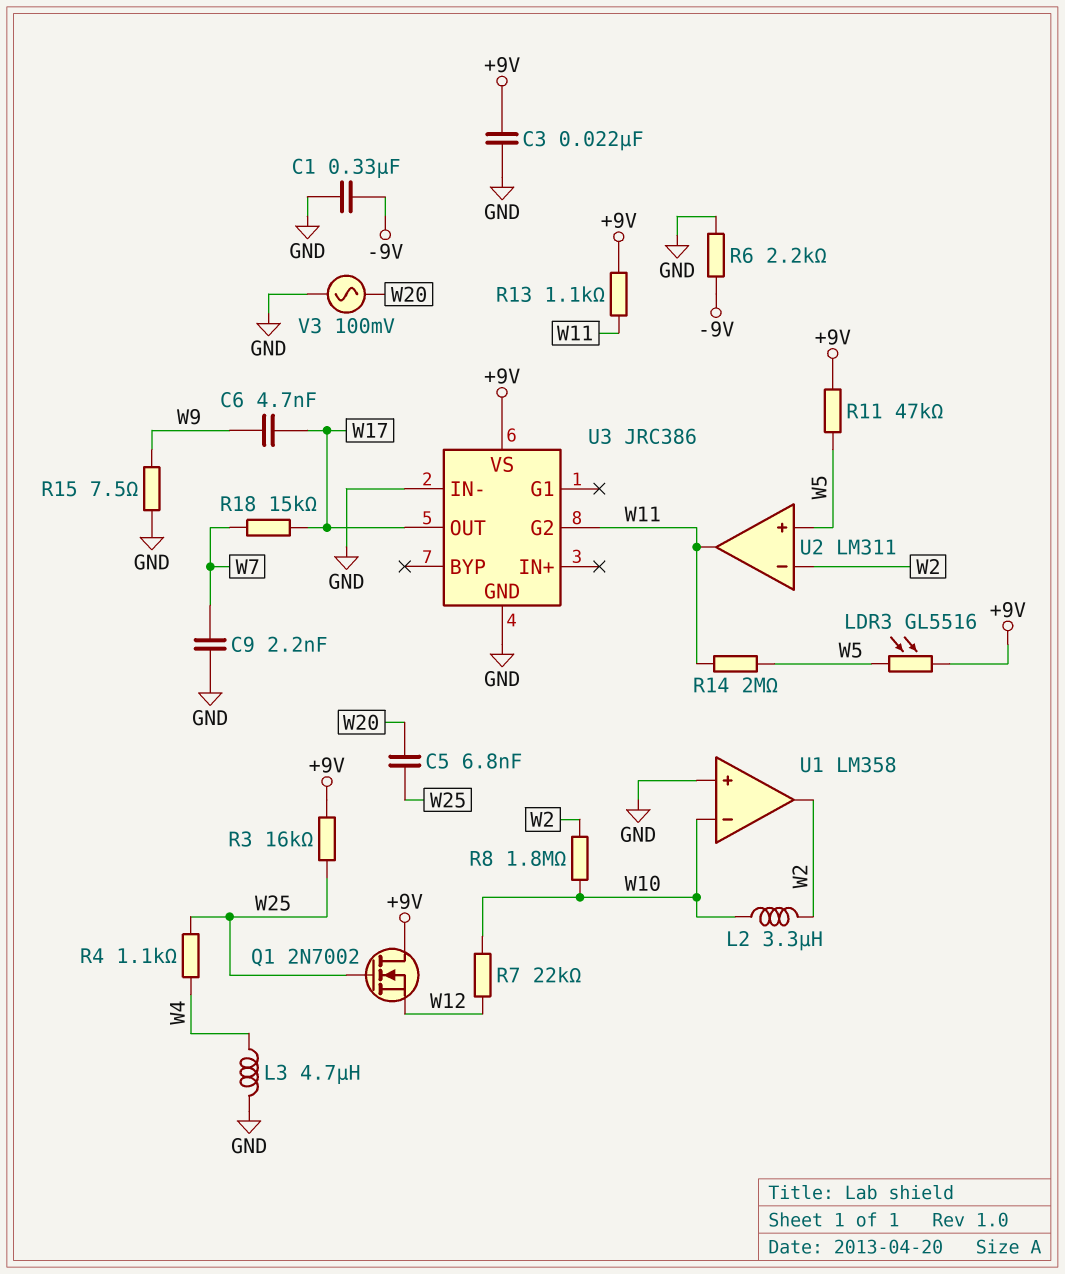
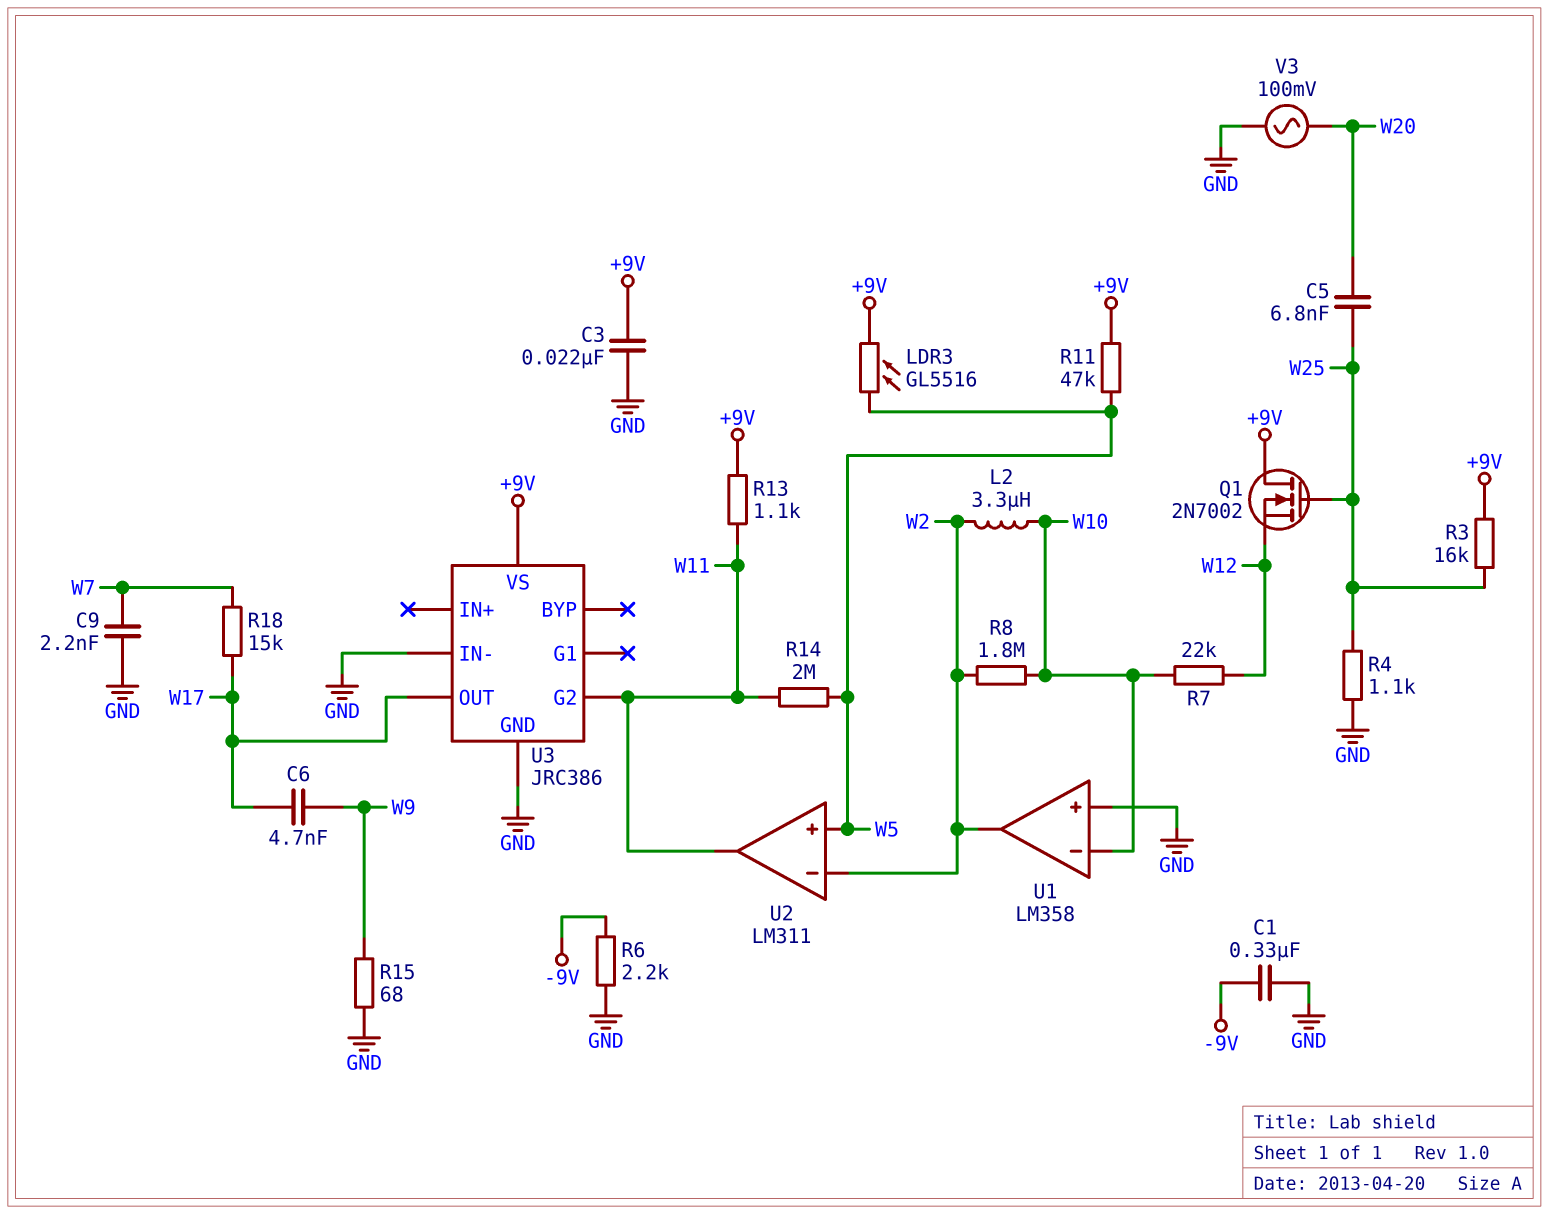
L3: 4.7uH (GND, W4) -> none
R4: 1.1k (W4, W25) -> 1.1k (GND, W25)
R15: 7.5 (GND, W9) -> 68 (GND, W9)

